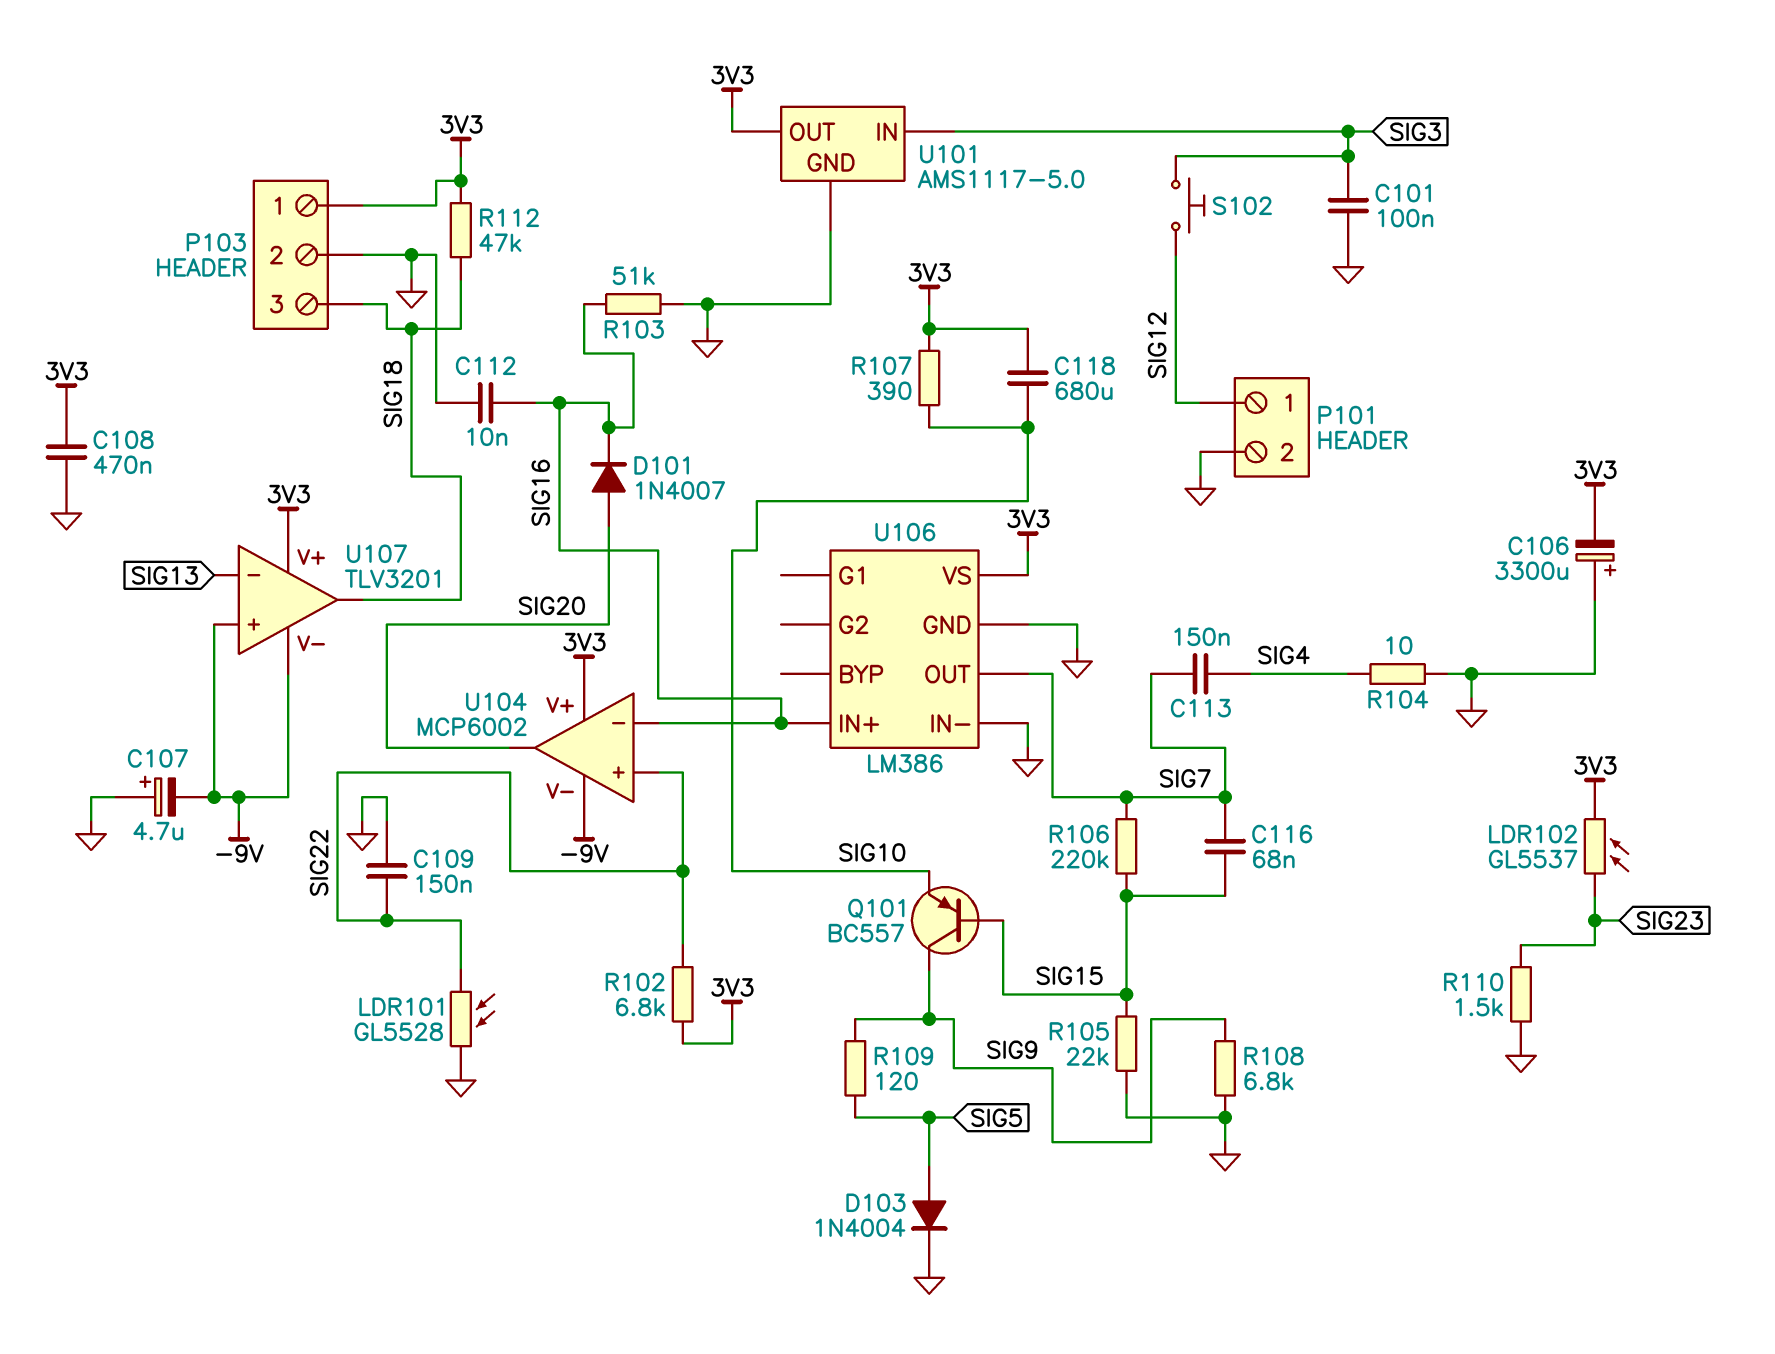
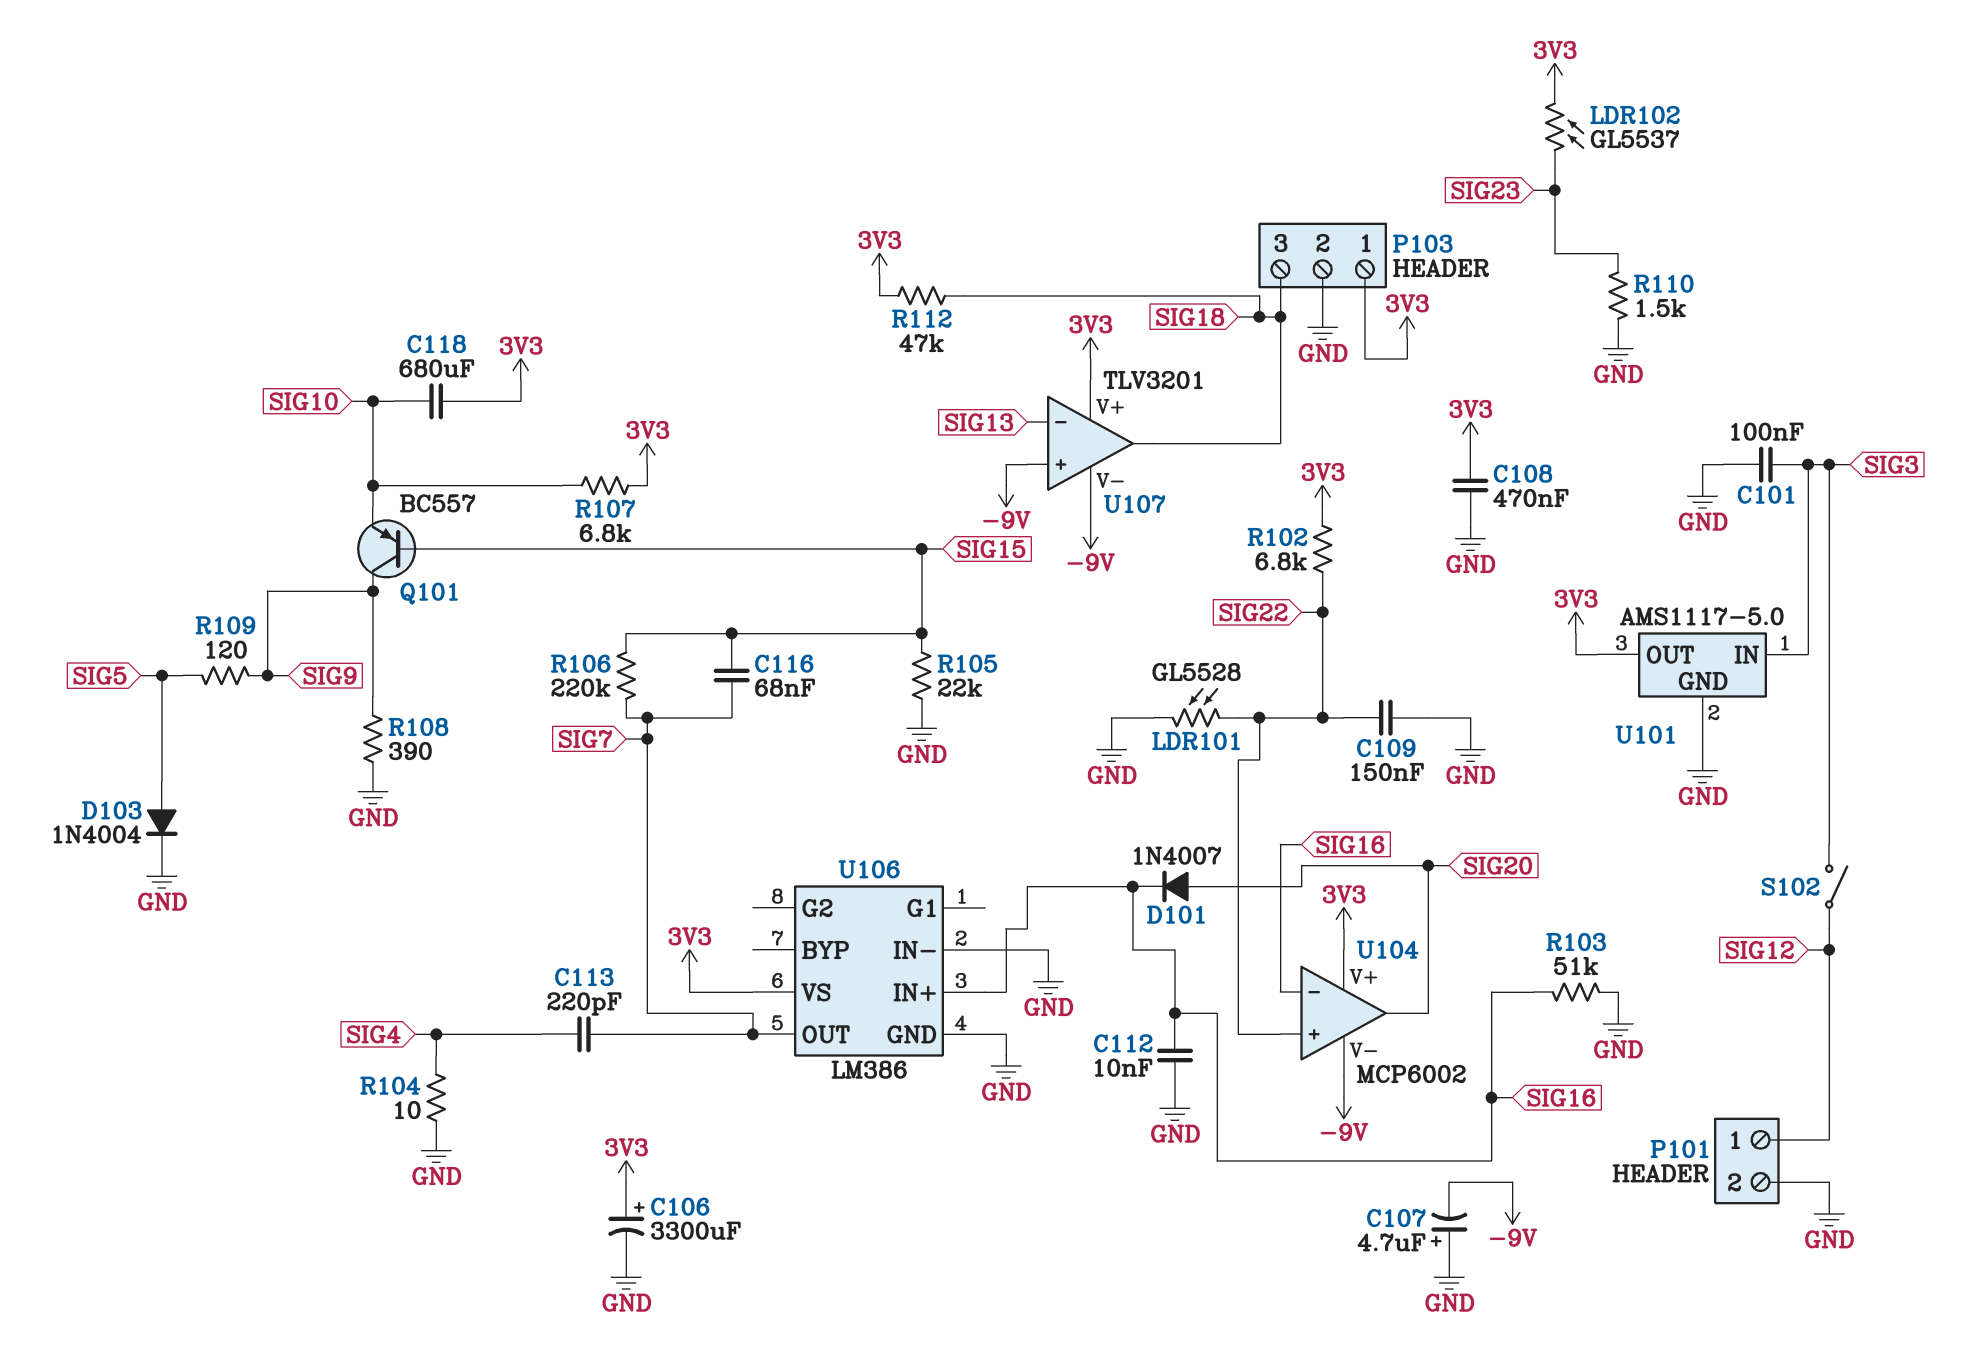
C106: 3300uF (plus GND, minus 3V3) -> 3300uF (plus 3V3, minus GND)
C113: 150nF (SIG4, SIG7) -> 220pF (SIG4, SIG7)
R107: 390 (3V3, SIG10) -> 6.8k (3V3, SIG10)
R108: 6.8k (GND, SIG9) -> 390 (GND, SIG9)
S102: button (SIG3, SIG12) -> switch (SIG3, SIG12)

